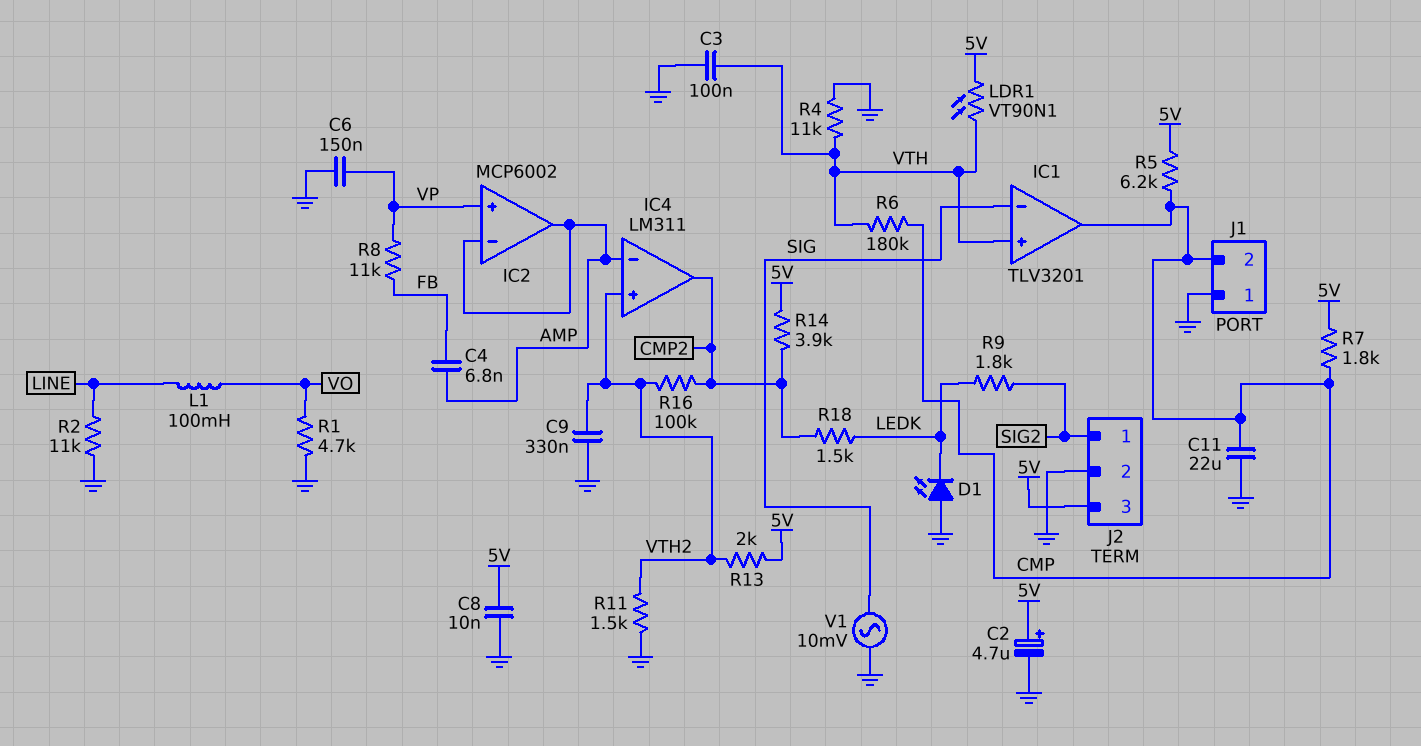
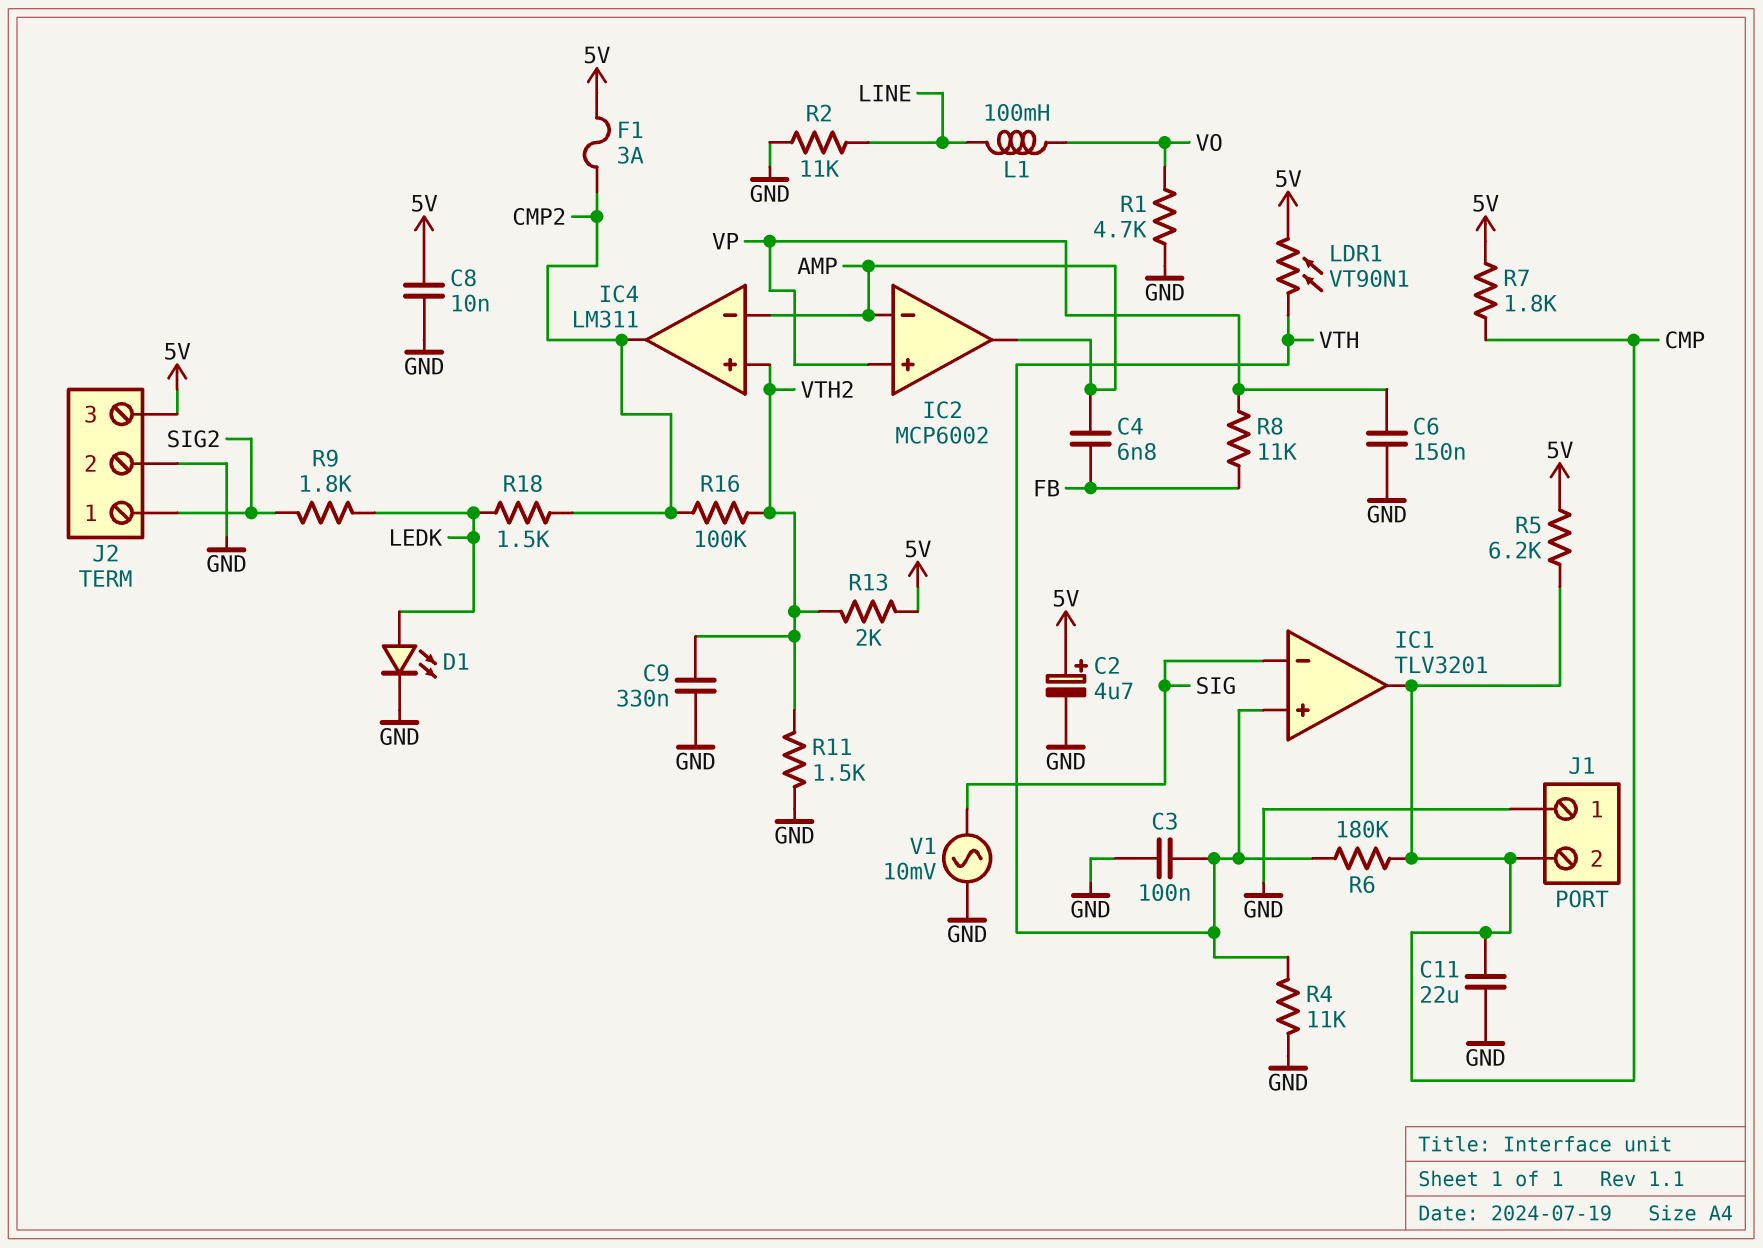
D1: LED (A GND, K LEDK) -> LED (A LEDK, K GND)
F1: none -> 3A (5V, CMP2)
R14: 3.9k (5V, CMP2) -> none

